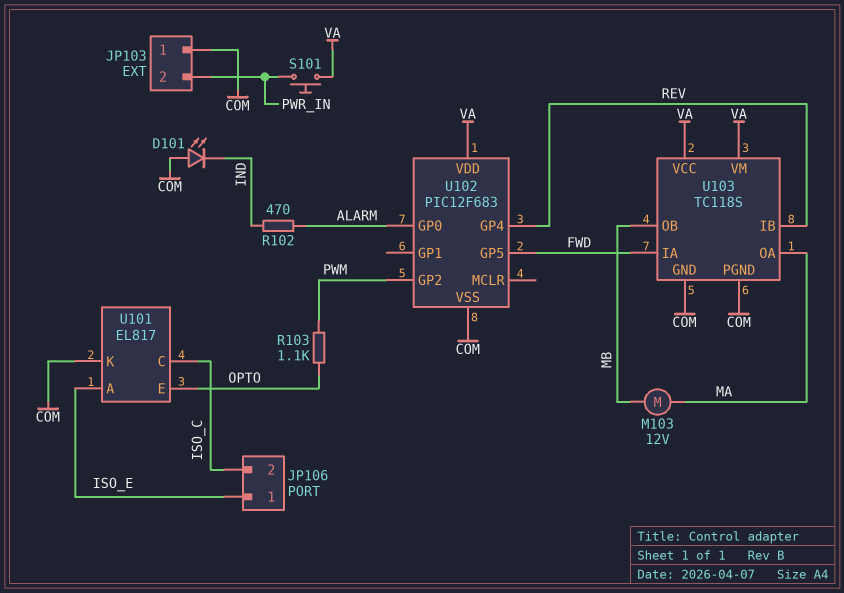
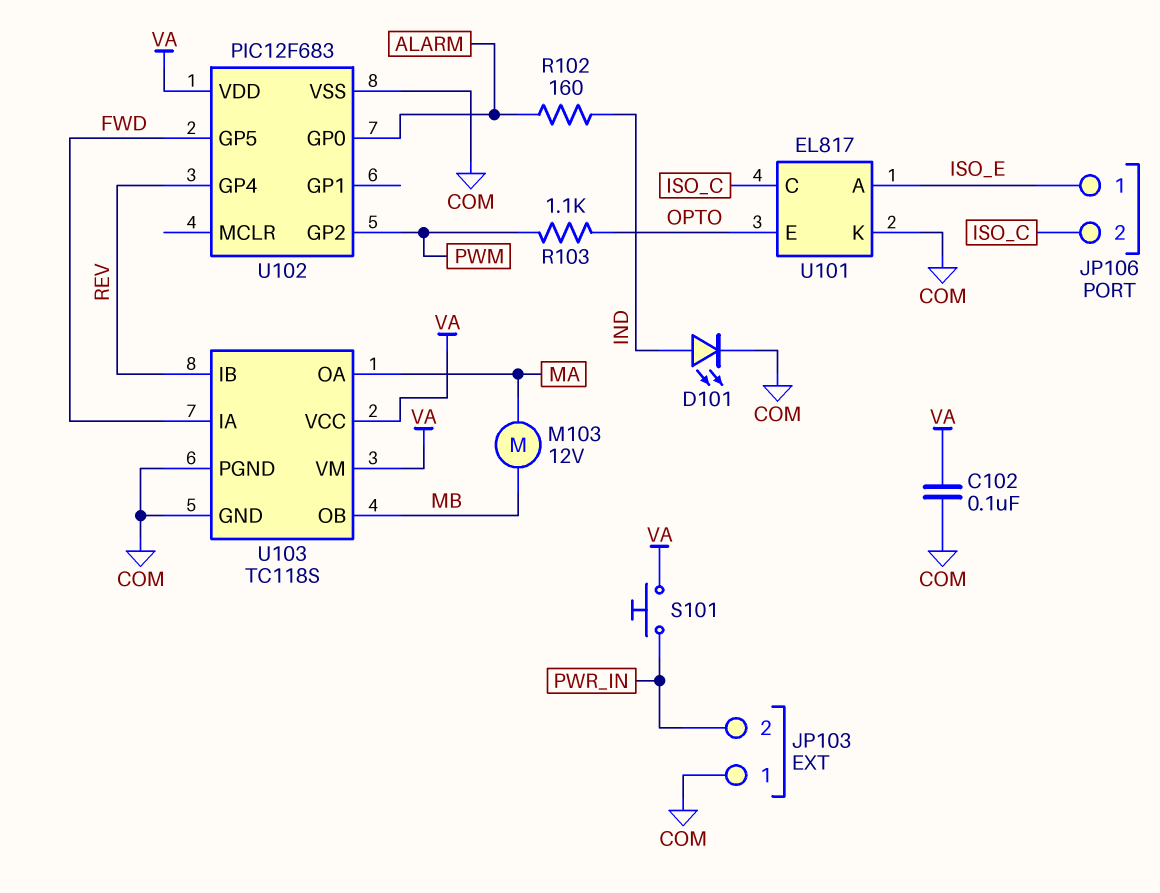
C102: none -> 100nF (COM, VA)
D101: LED (A COM, K IND) -> LED (A IND, K COM)
R102: 470 (ALARM, IND) -> 160 (ALARM, IND)

